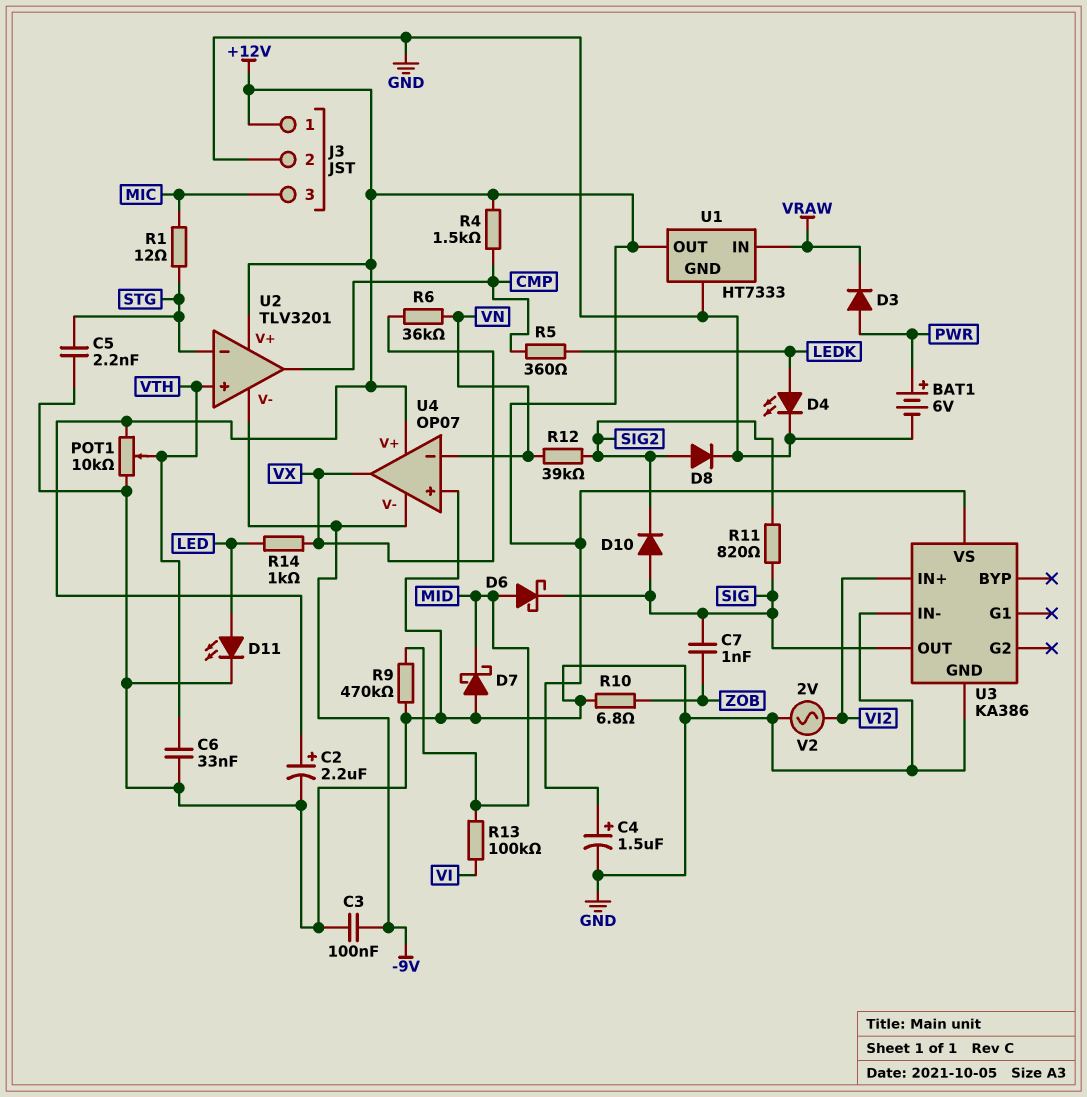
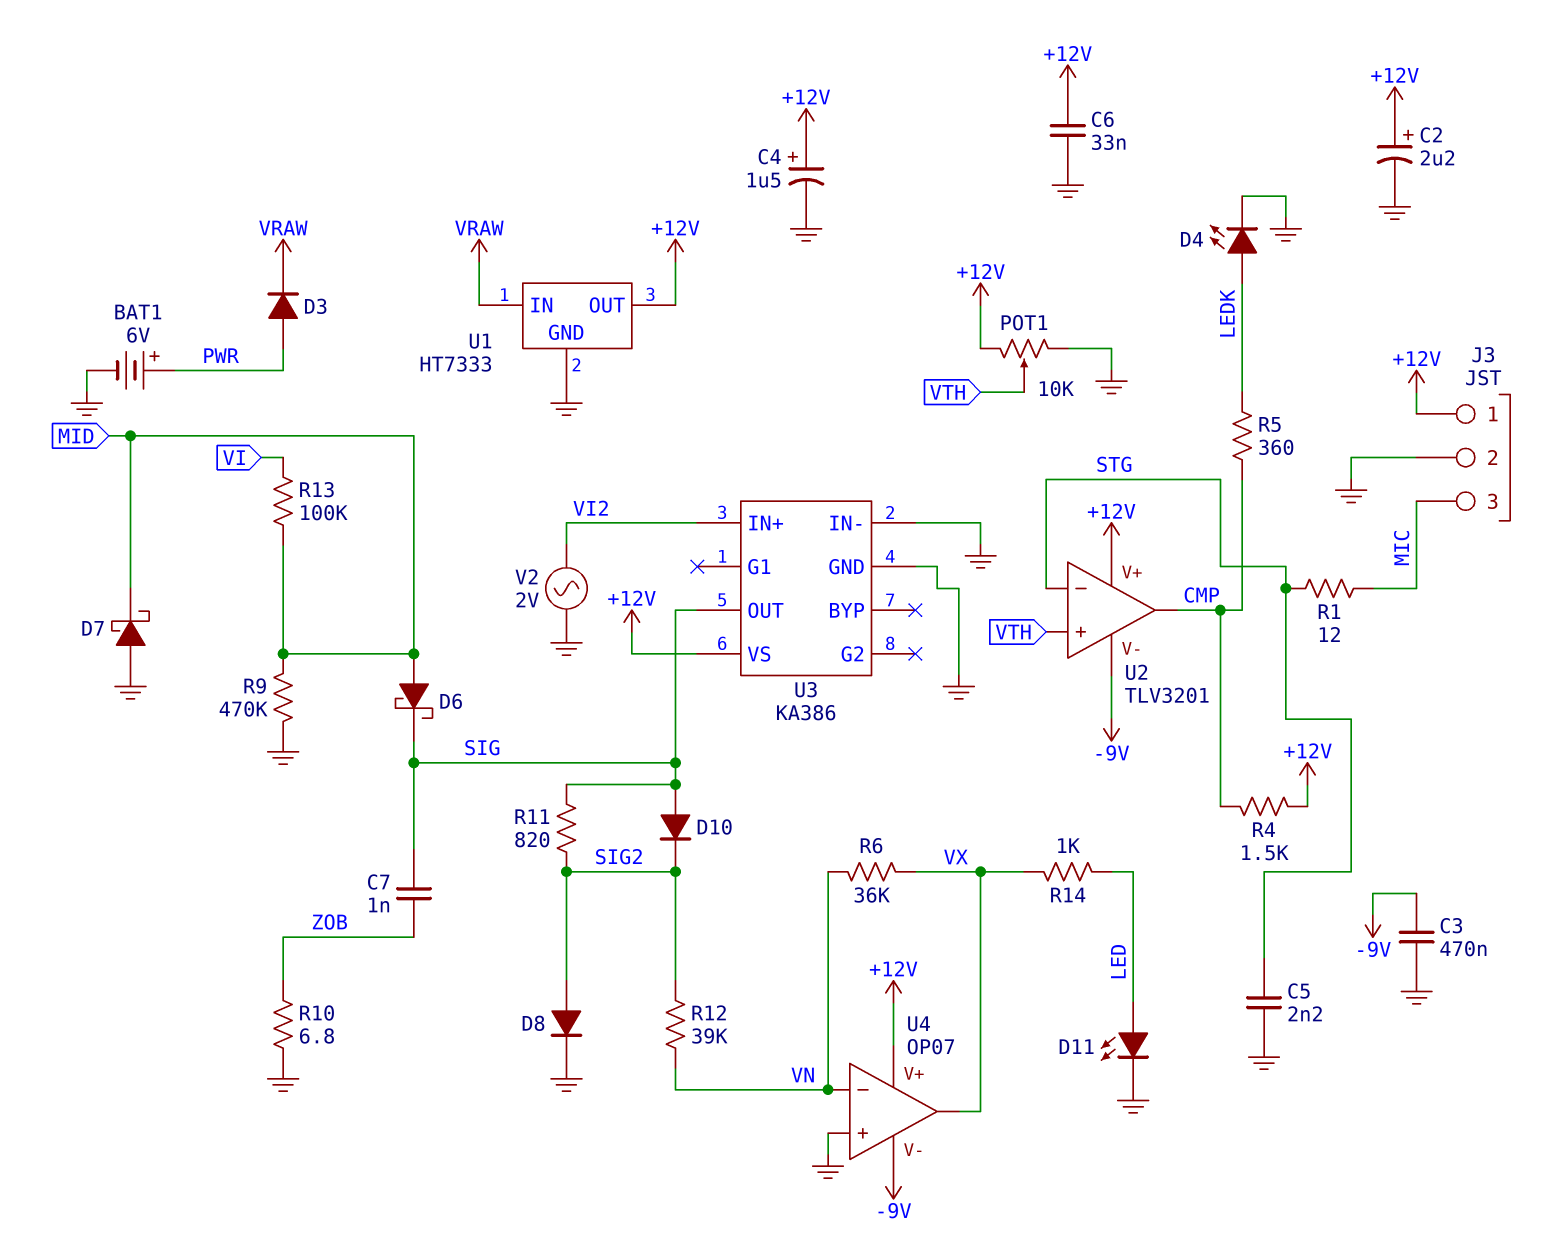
C3: 100nF (-9V, GND) -> 470nF (-9V, GND)
C6: 33nF (GND, VTH) -> 33nF (+12V, GND)

